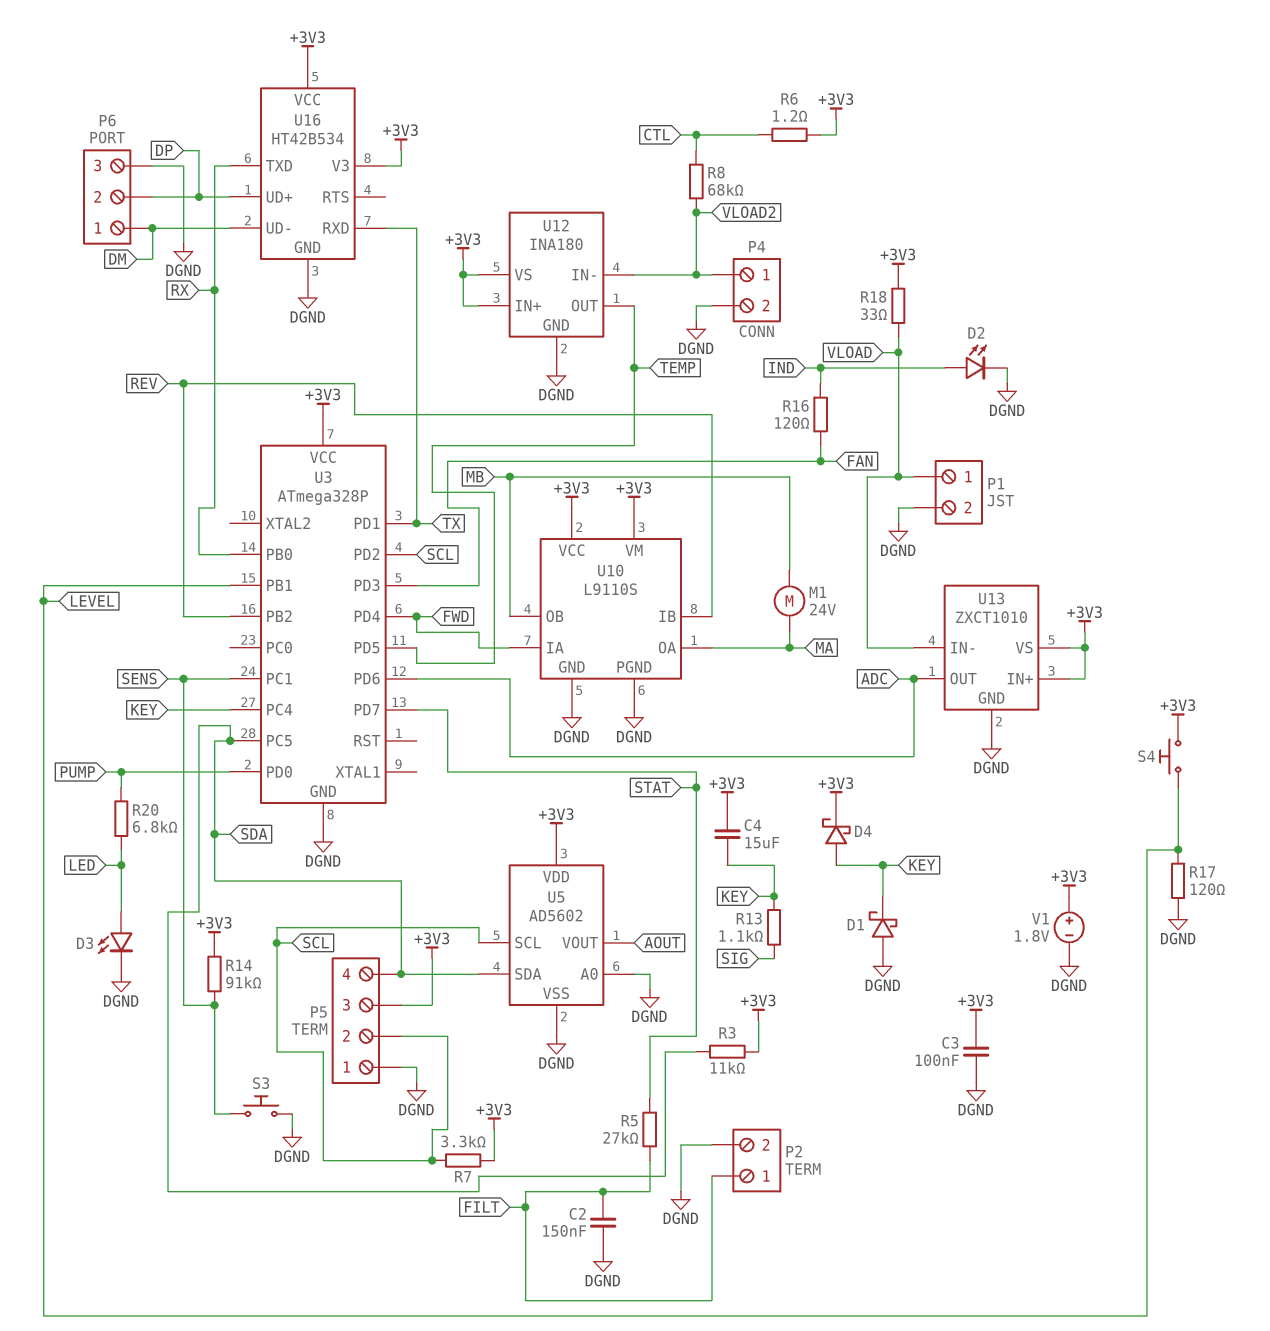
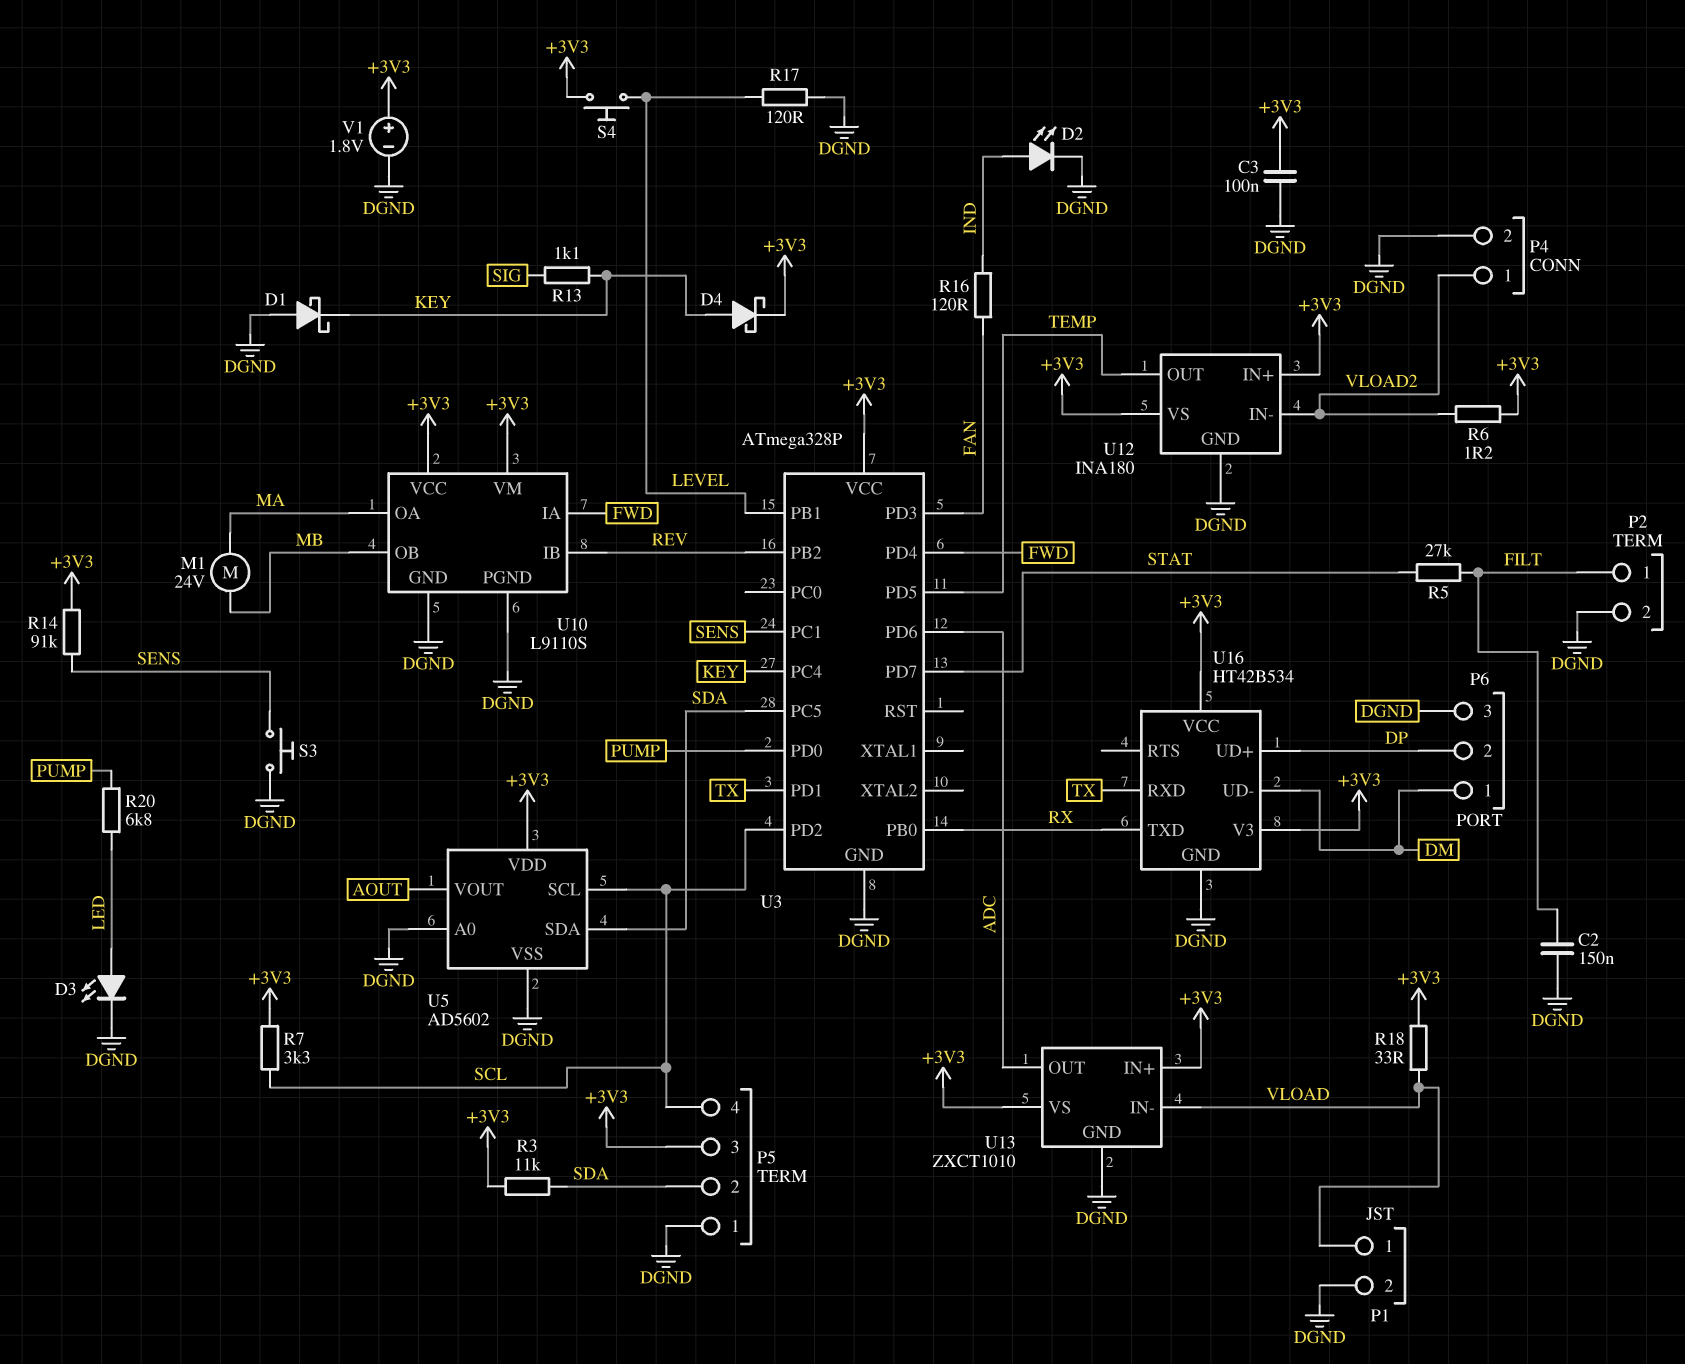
C4: 15uF (+3V3, KEY) -> none
P5 pin 2: SCL -> SDA
P5 pin 4: SDA -> SCL
R6: 1.2 (+3V3, CTL) -> 1.2 (+3V3, VLOAD2)
R8: 68k (CTL, VLOAD2) -> none

